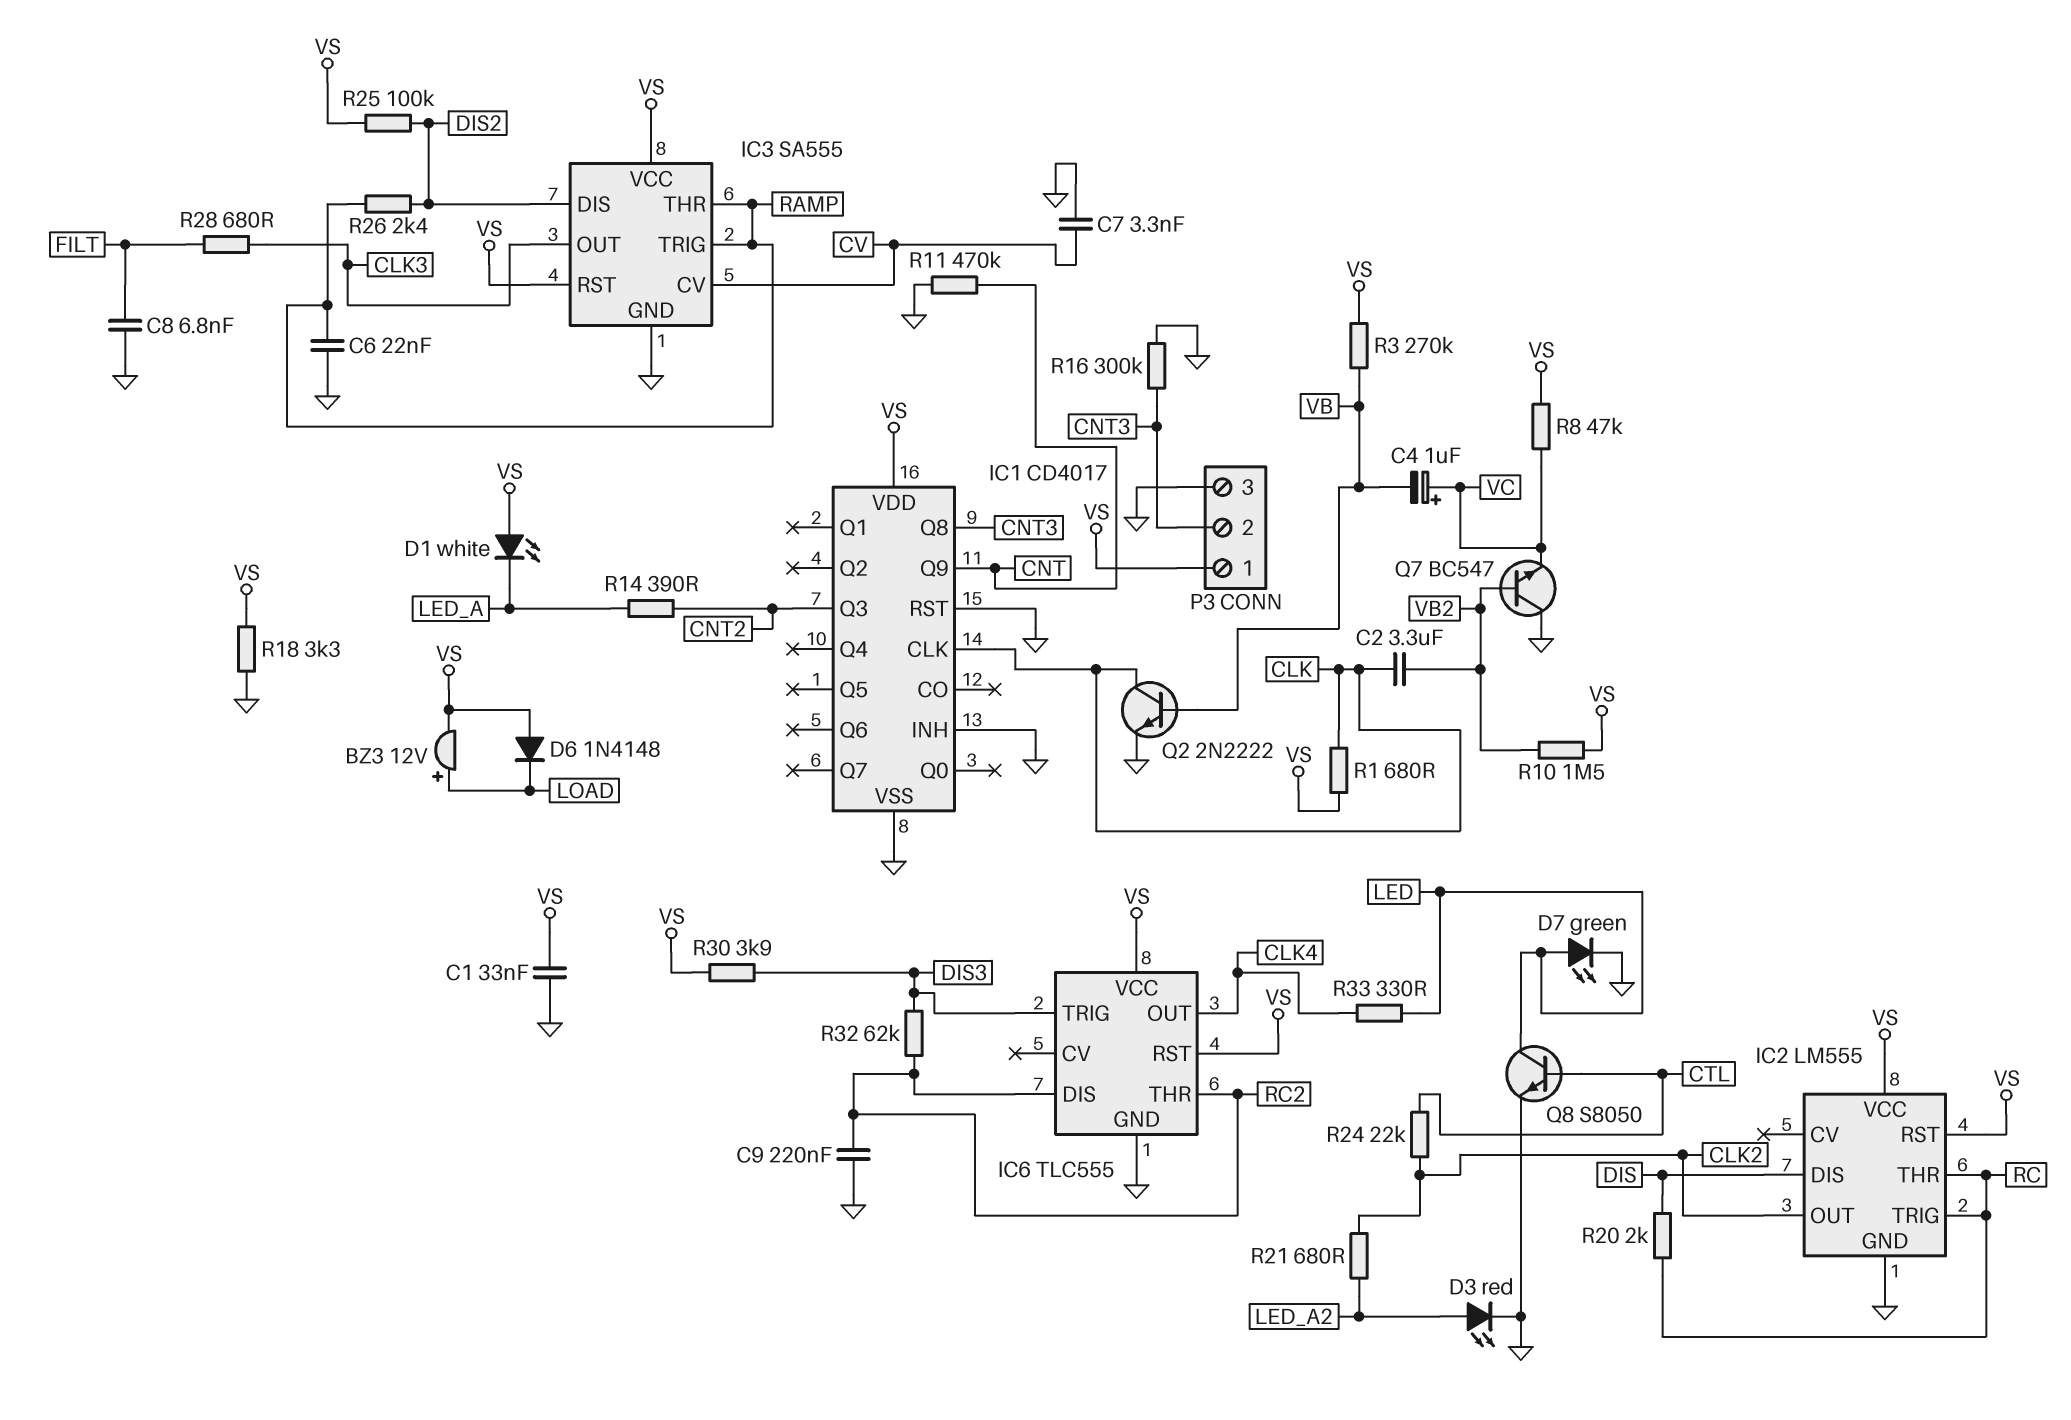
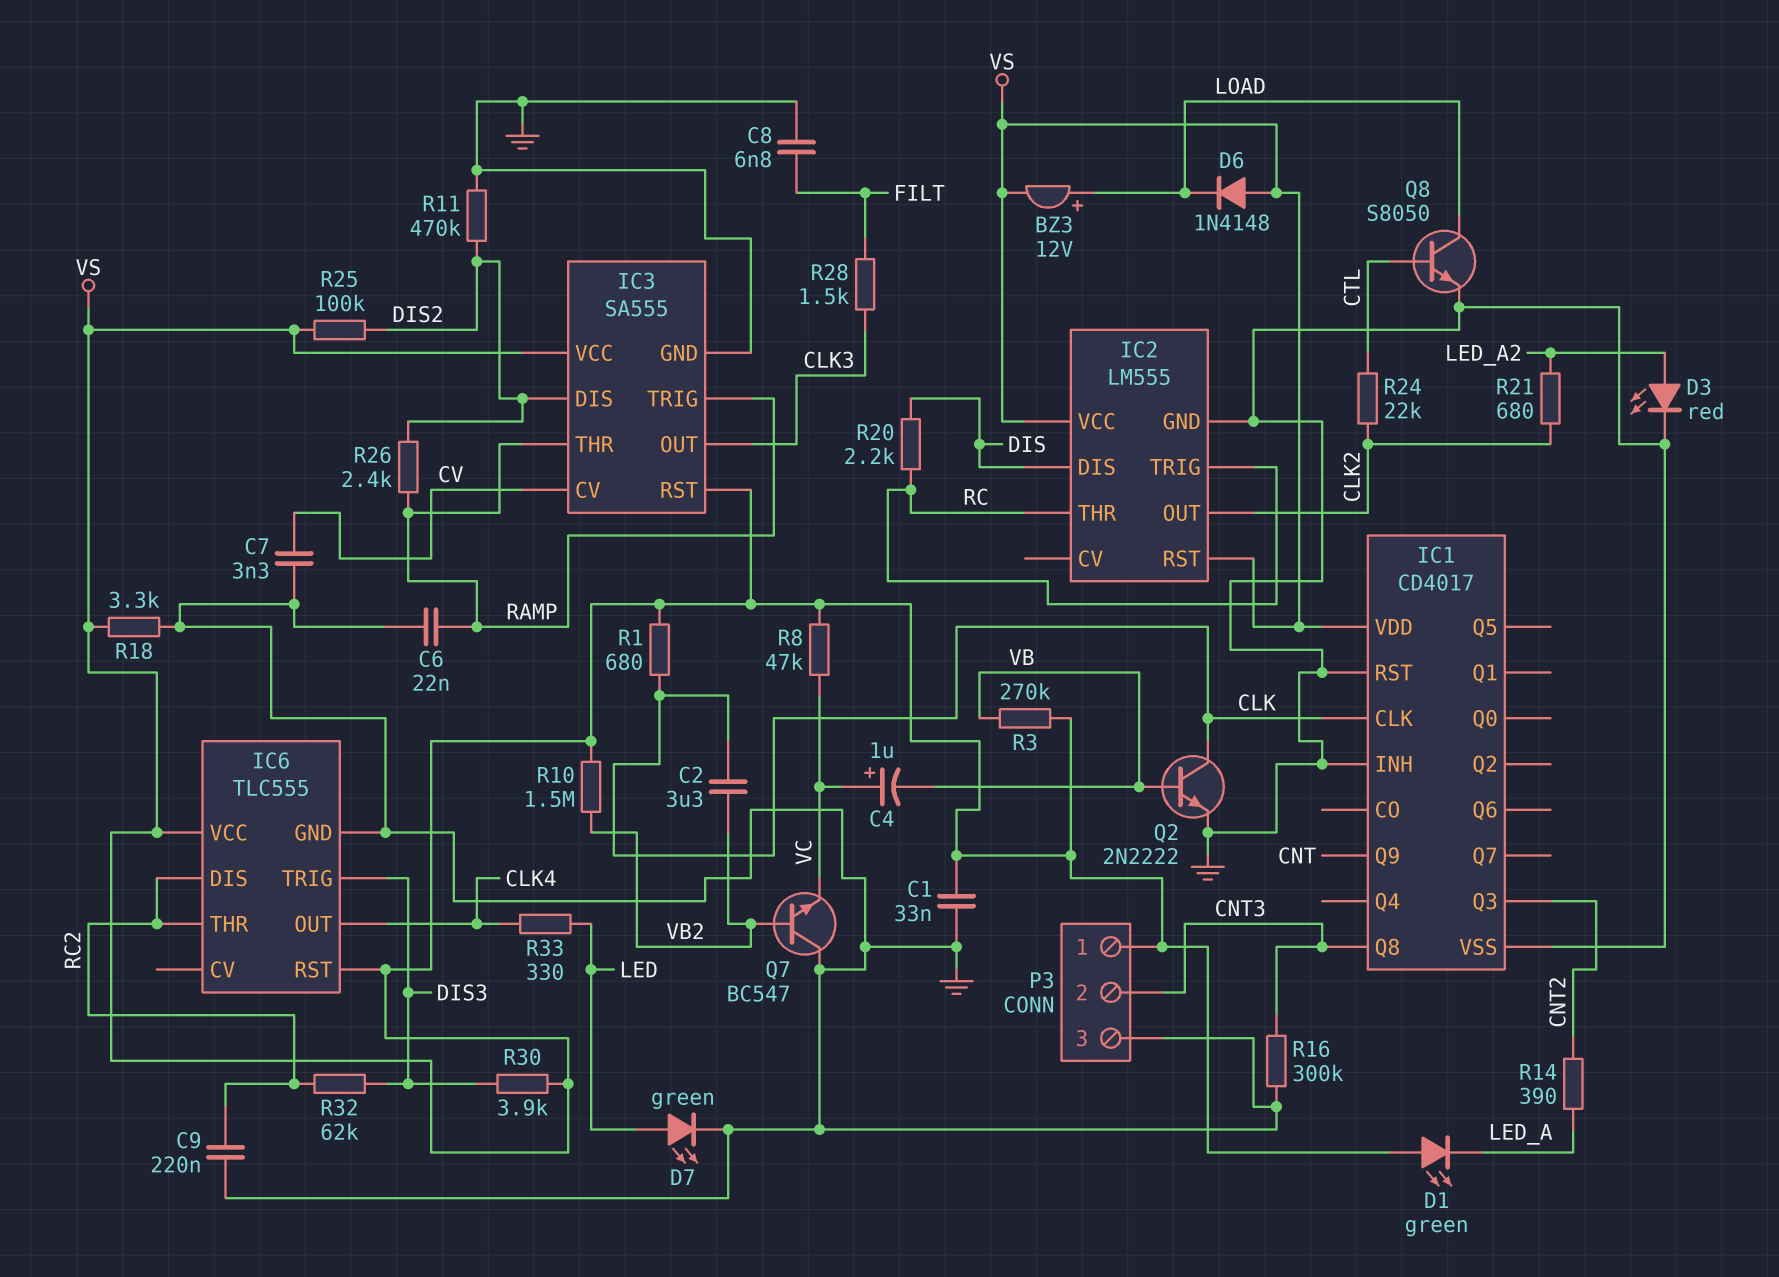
D1: LED white (A VS, K LED_A) -> LED green (A VS, K LED_A)
Q8: NPN S8050 (B CTL, C LED, E GND) -> NPN S8050 (B CTL, C LOAD, E GND)
R11: 470k (CNT, GND) -> 470k (DIS2, GND)
R20: 2k (DIS, RC) -> 2.2k (DIS, RC)
R28: 680 (CLK3, FILT) -> 1.5k (CLK3, FILT)

